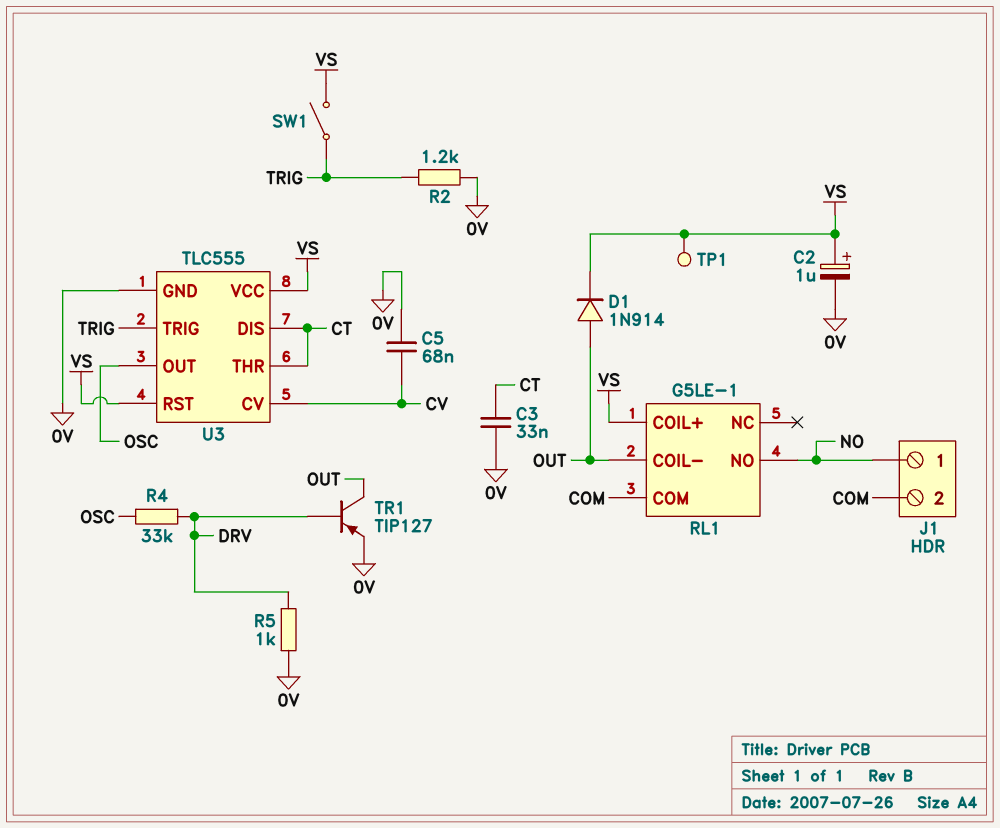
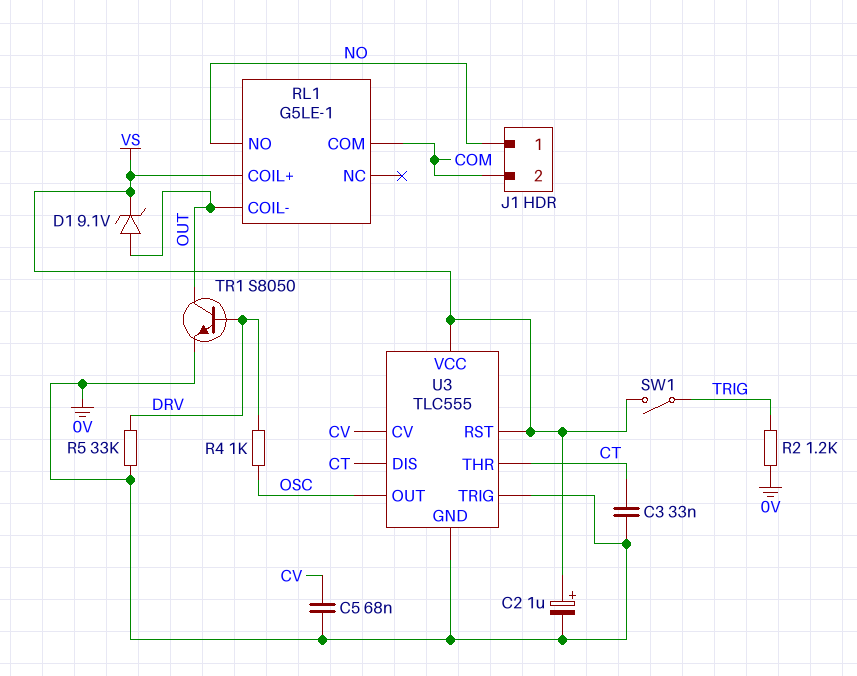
D1: diode 1N914 (A OUT, K VS) -> zener 9.1V (A OUT, K VS)
R4: 33k (DRV, OSC) -> 1k (DRV, OSC)
R5: 1k (0V, DRV) -> 33k (0V, DRV)
TP1: test point (VS) -> none
TR1: PNP TIP127 (B DRV, C OUT, E 0V) -> NPN S8050 (B DRV, C OUT, E 0V)
U3 pin TRIG: TRIG -> 0V

